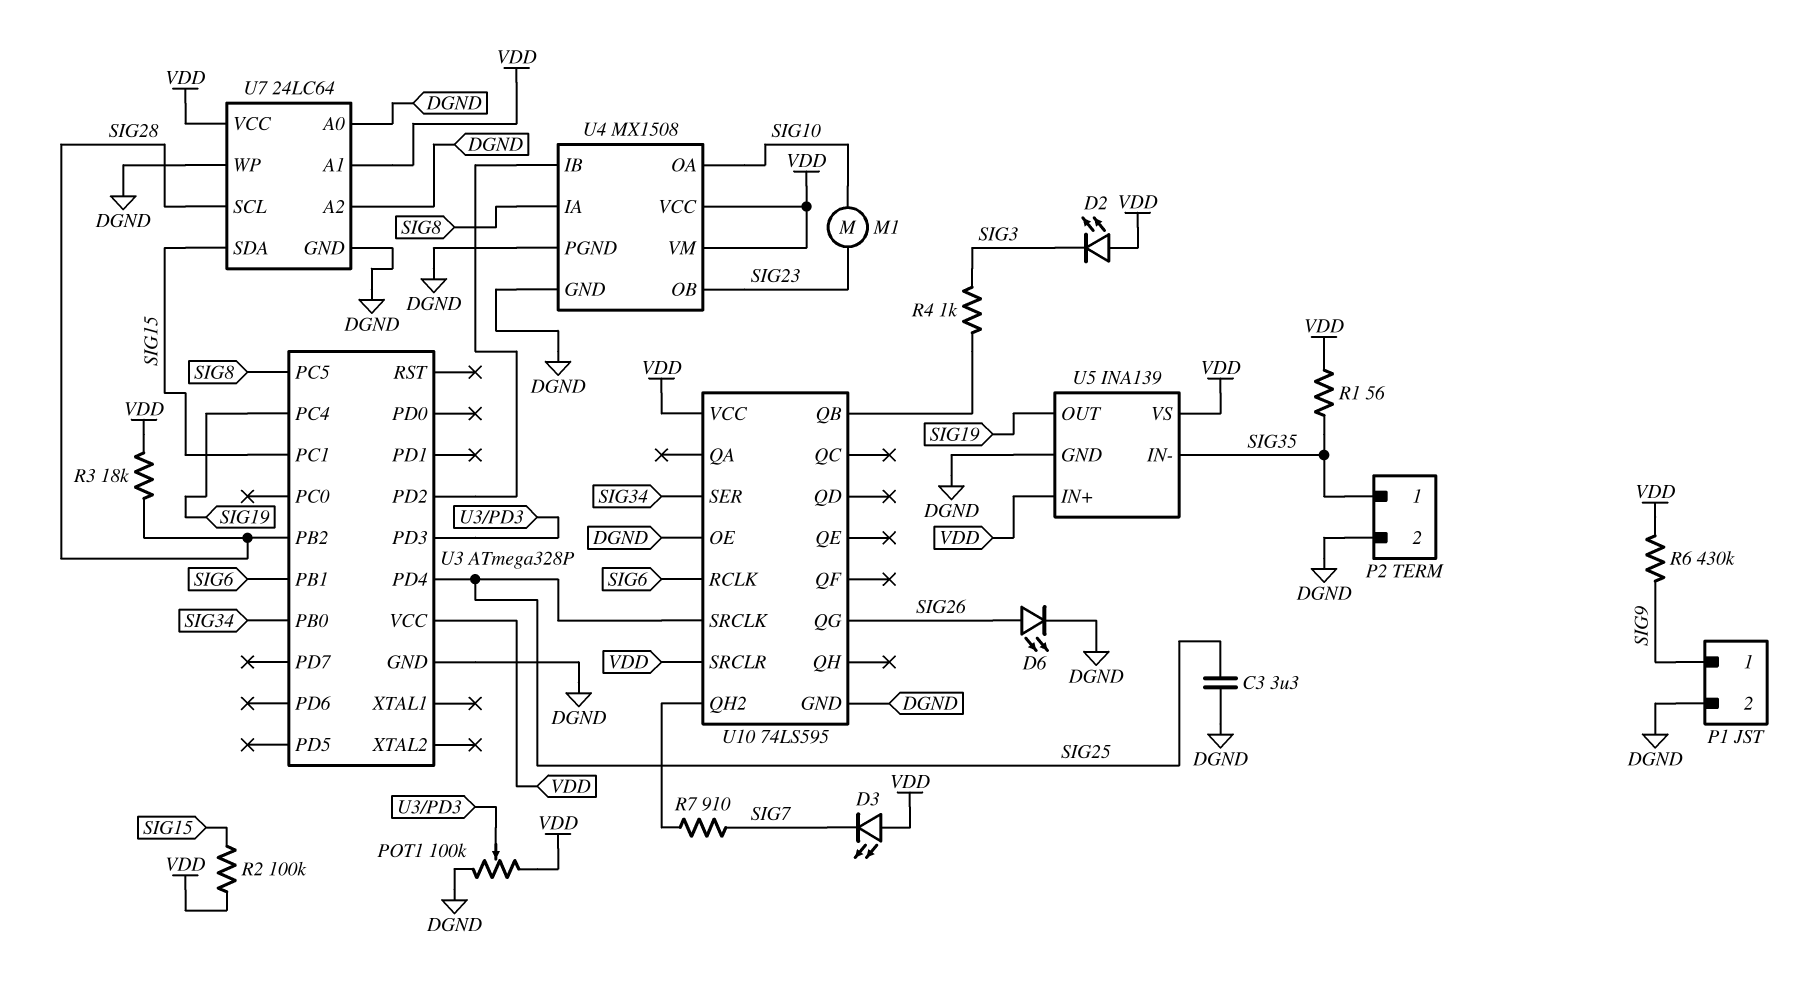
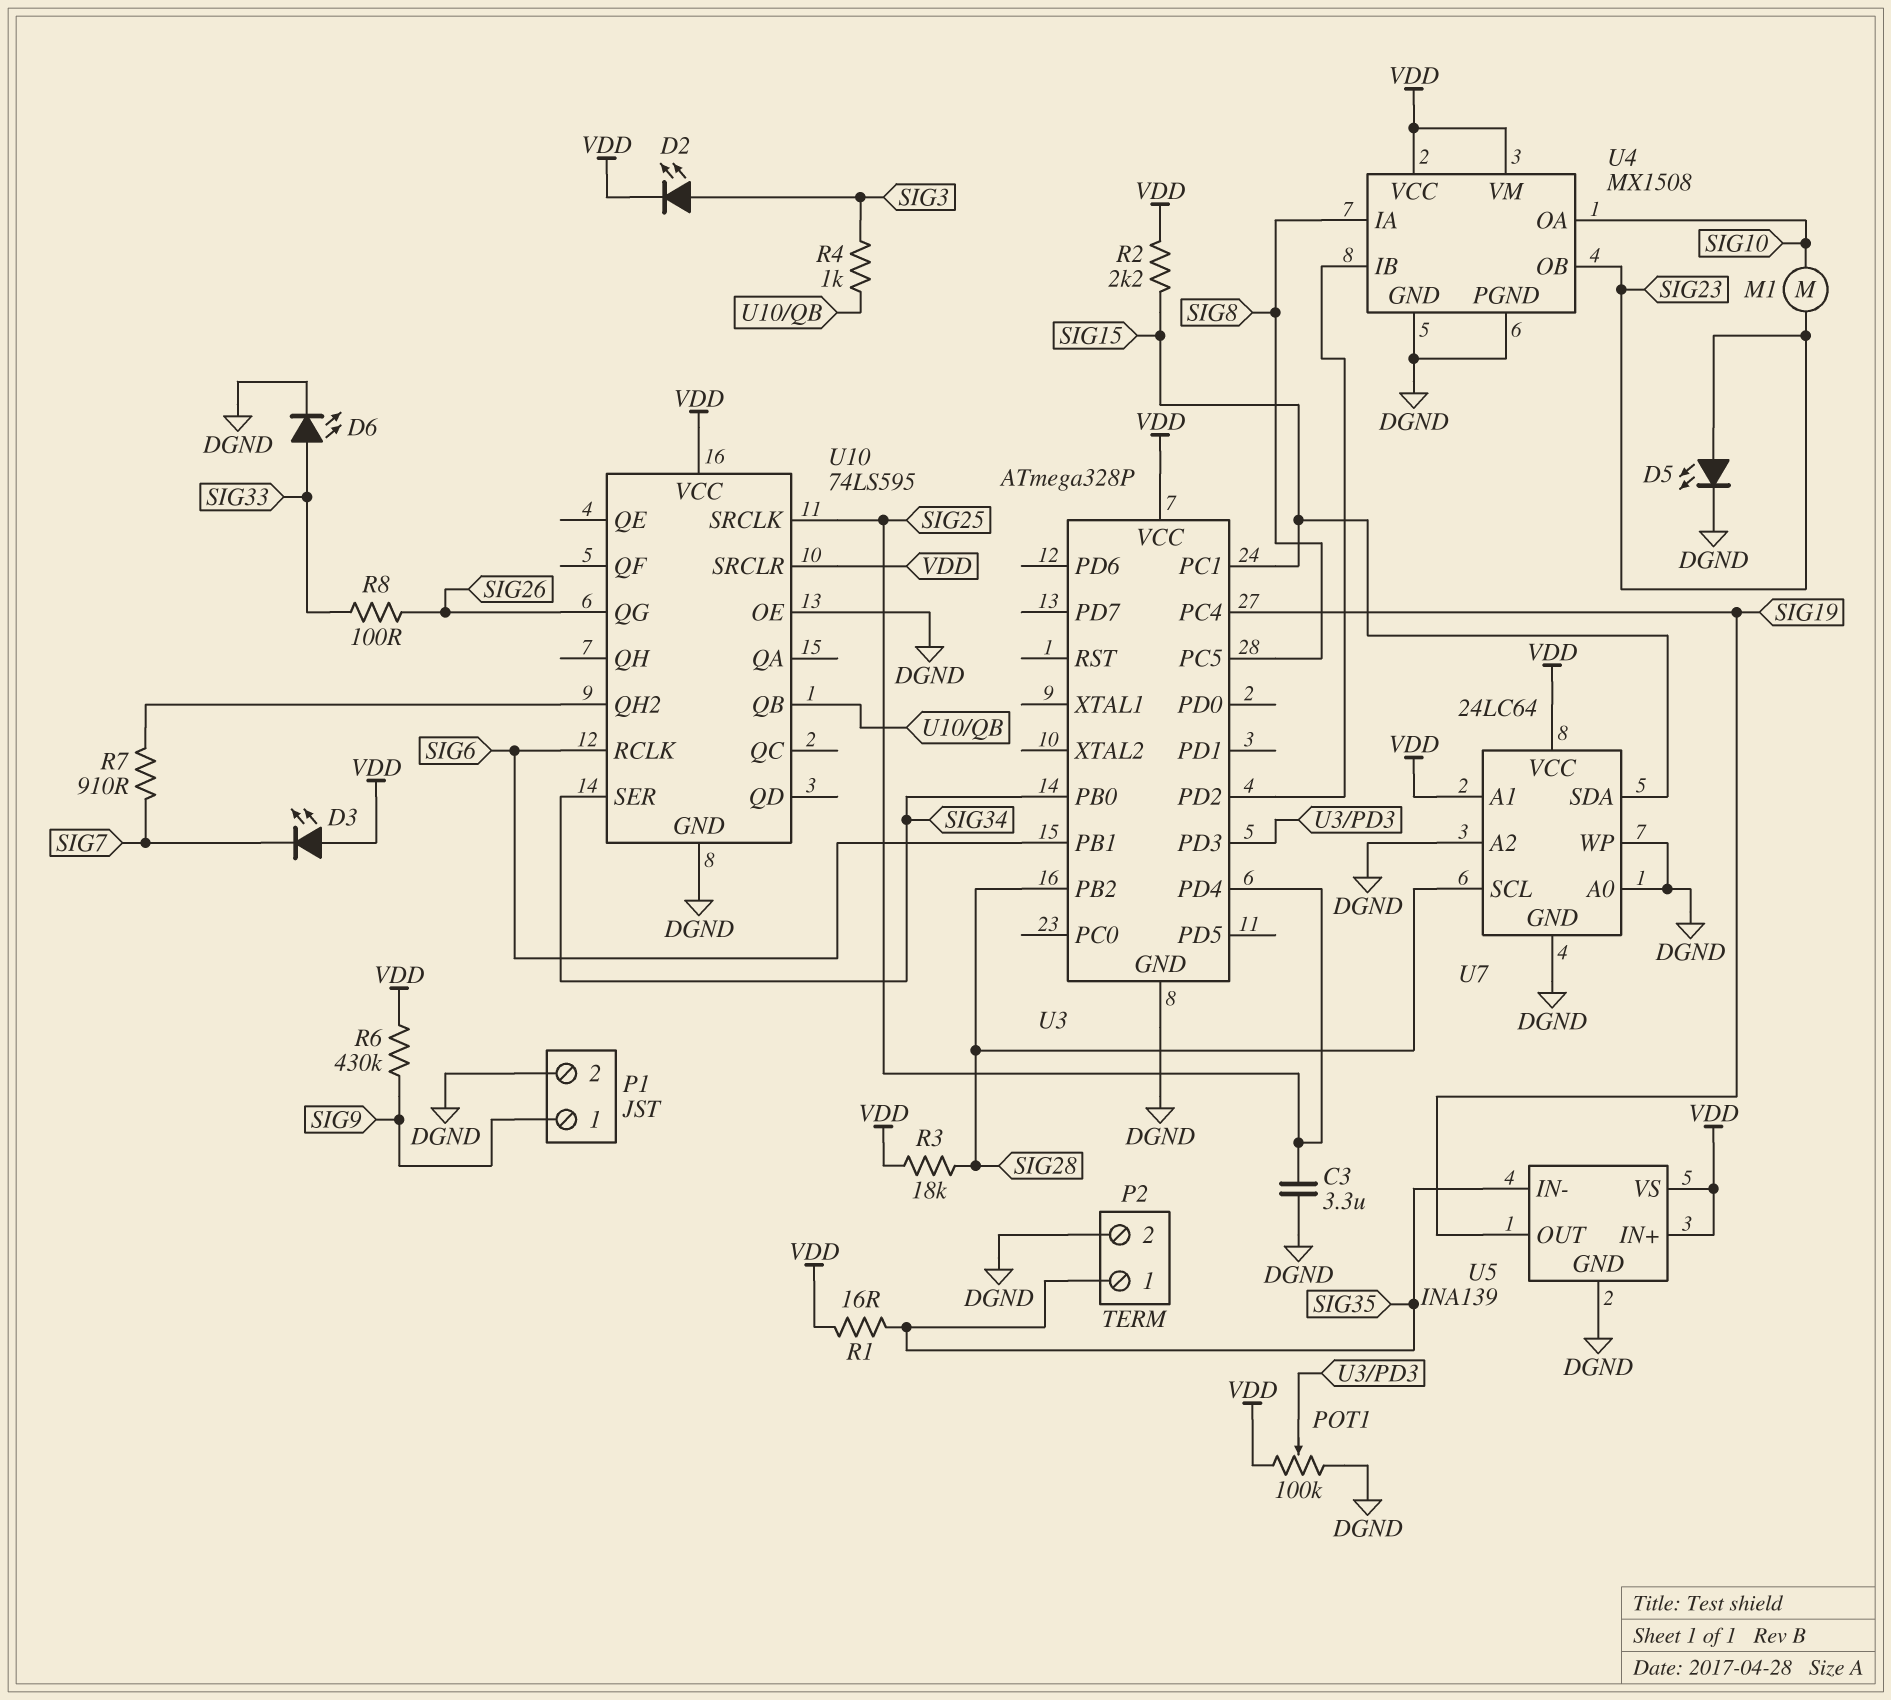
D2: LED (A VDD, K SIG3) -> LED (A SIG3, K VDD)
D5: none -> LED (A SIG23, K DGND)
D6: LED (A SIG26, K DGND) -> LED (A SIG33, K DGND)
R1: 56 (SIG35, VDD) -> 16 (SIG35, VDD)
R2: 100k (SIG15, VDD) -> 2.2k (SIG15, VDD)
R8: none -> 100 (SIG26, SIG33)

